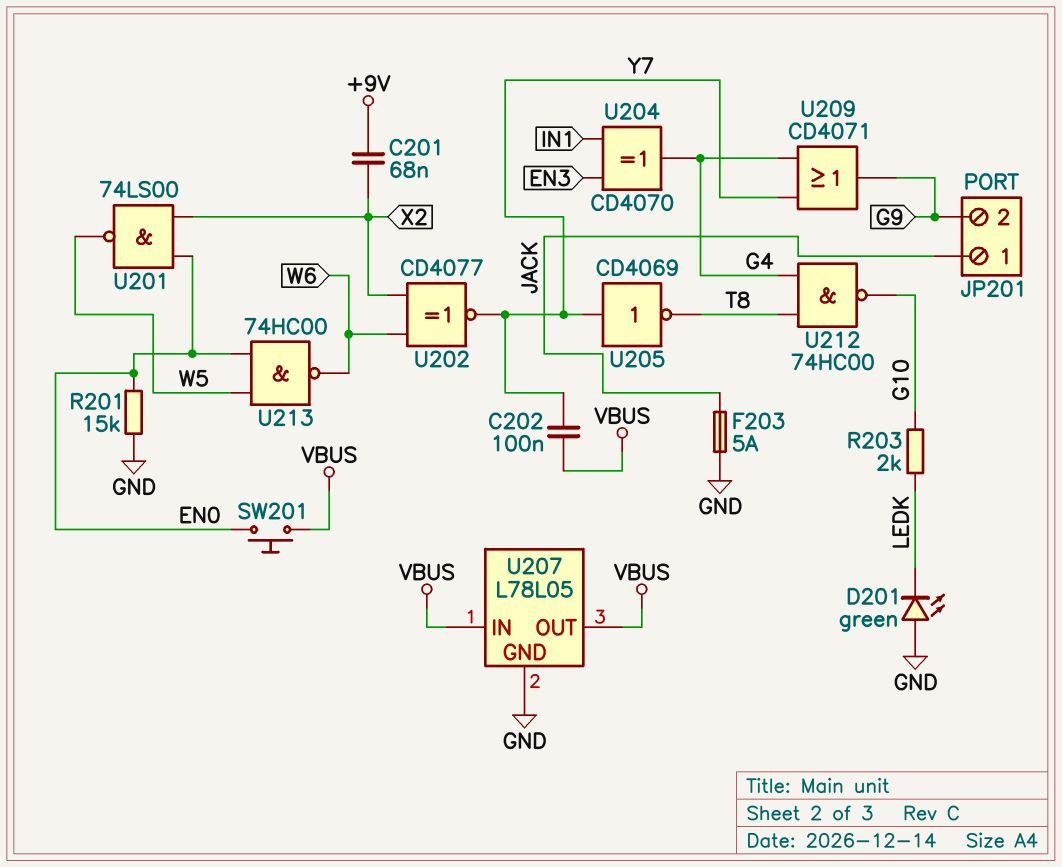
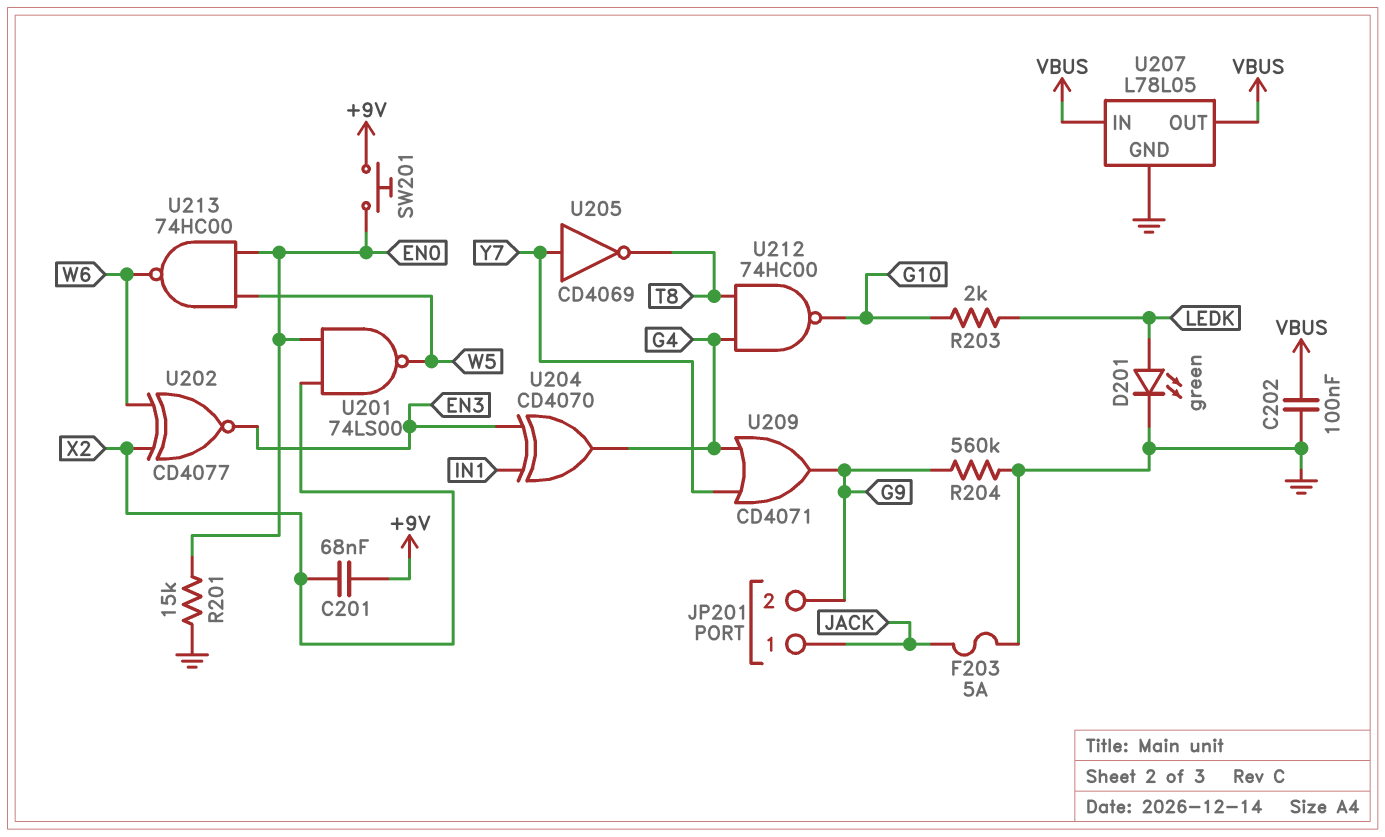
C202: 100nF (VBUS, Y7) -> 100nF (GND, VBUS)
D201: LED green (A GND, K LEDK) -> LED green (A LEDK, K GND)
R204: none -> 560k (G9, GND)
SW201: button (EN0, VBUS) -> button (+9V, EN0)
U202: XNOR CD4077 (in W6, in X2, out Y7) -> XNOR CD4077 (in W6, in X2, out EN3)

